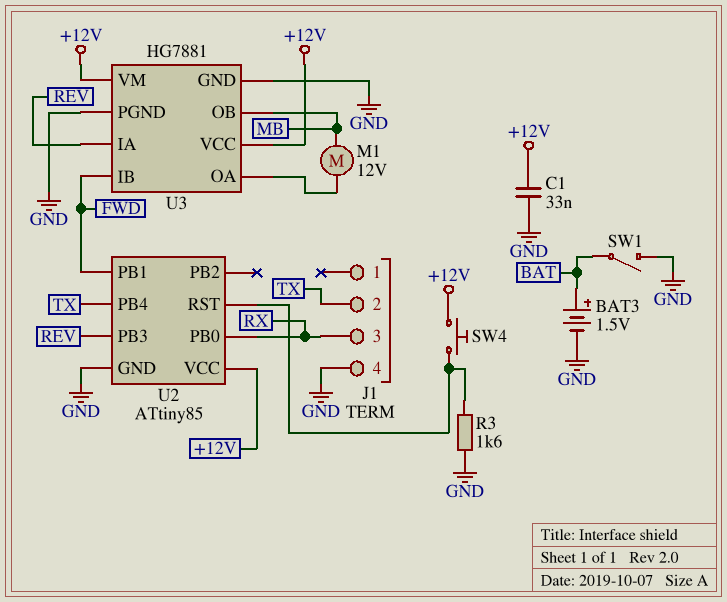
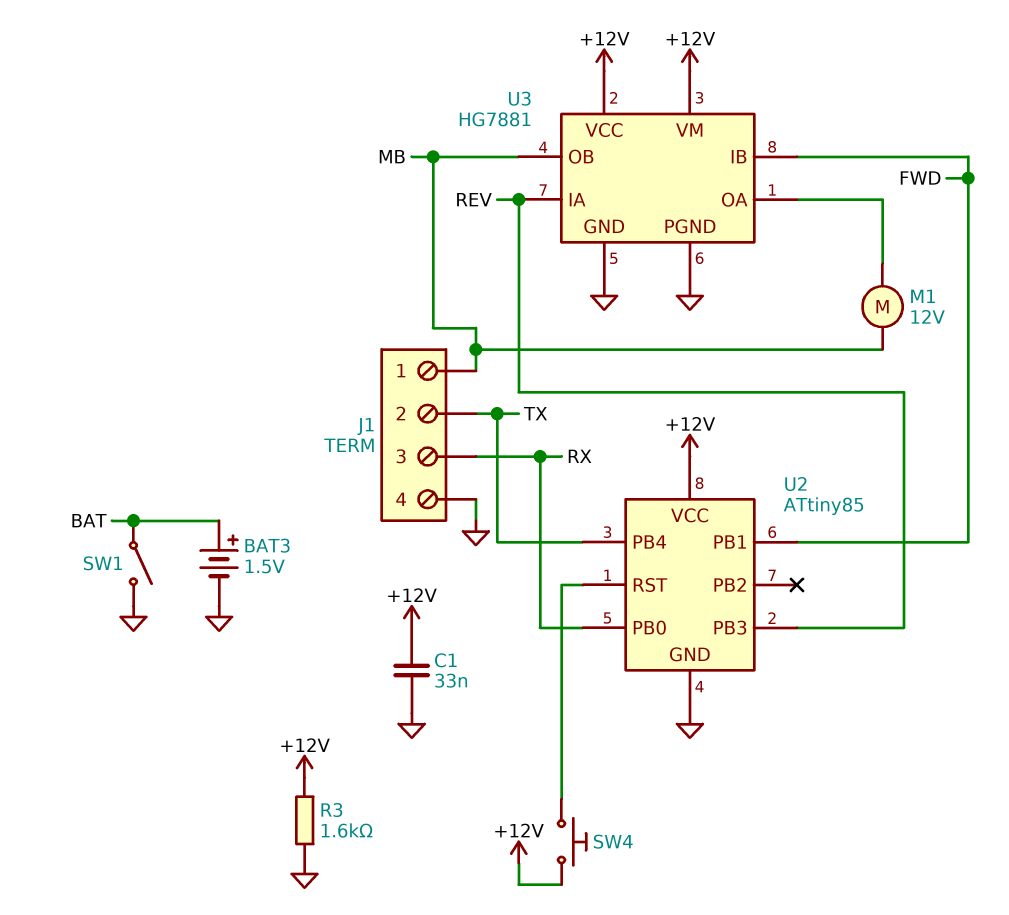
J1 pin 1: none -> MB
R3: 1.6k (GND, U2/RST) -> 1.6k (+12V, GND)

